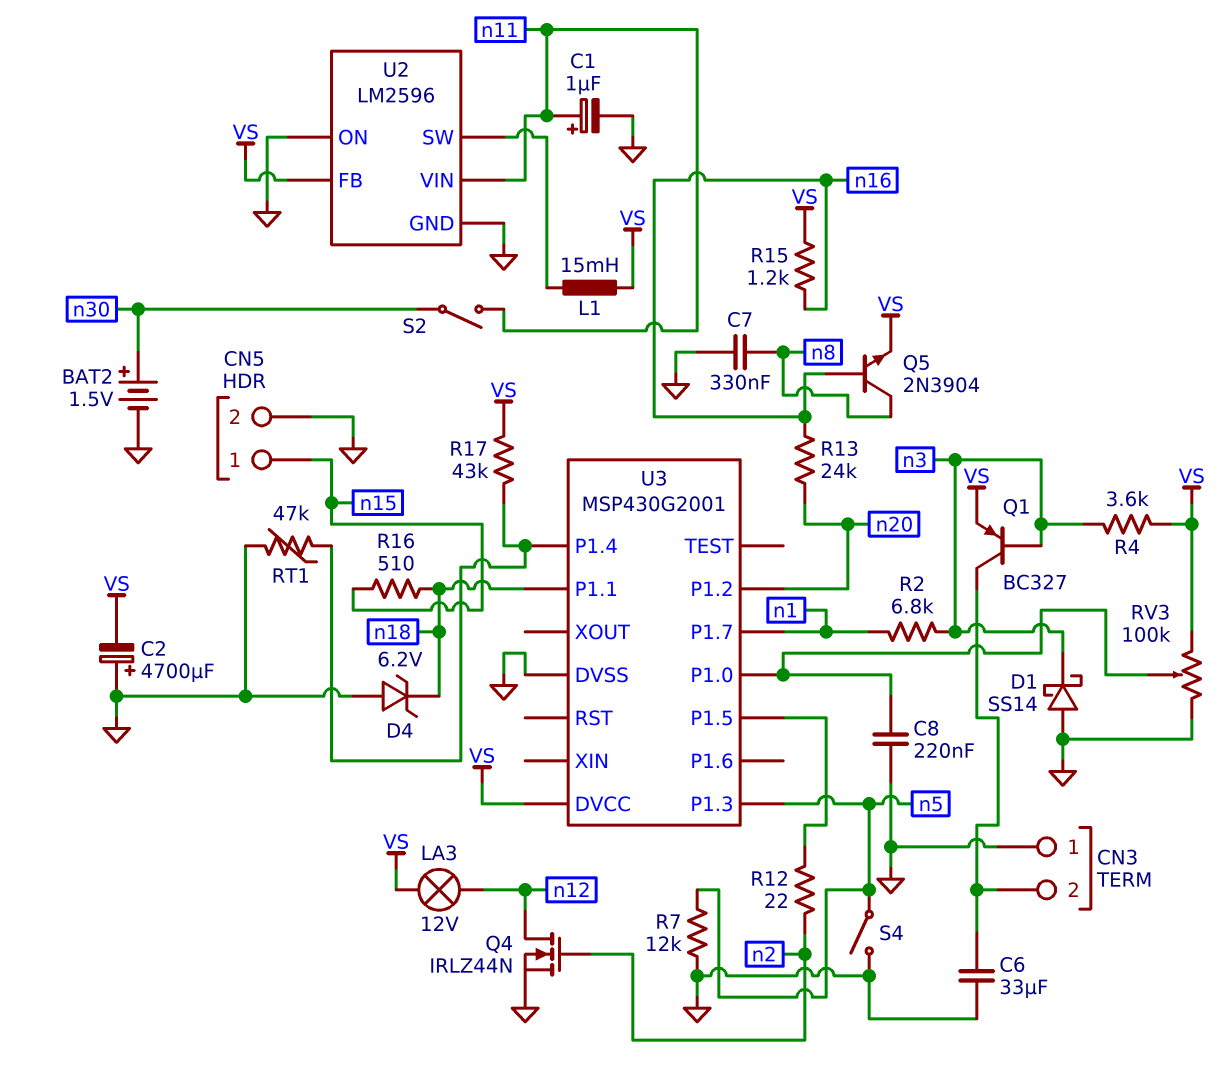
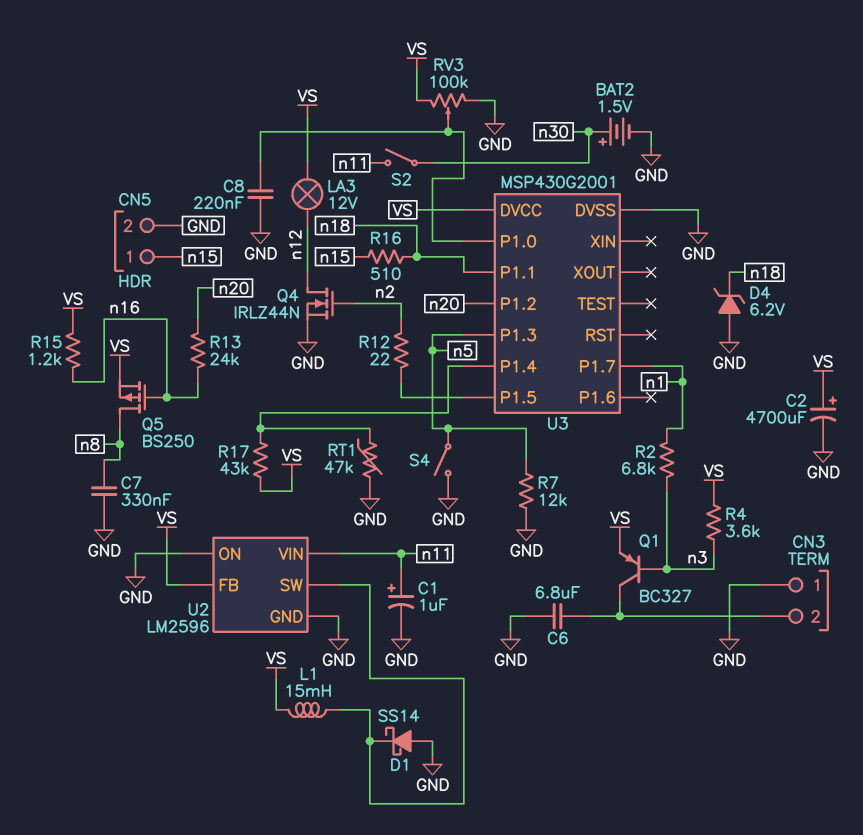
C2: 4700uF (plus GND, minus VS) -> 4700uF (plus VS, minus GND)
C6: 33uF (CN3/2, GND) -> 6.8uF (CN3/2, GND)
D1: schottky SS14 (A GND, K n3) -> schottky SS14 (A GND, K U2/SW)
Q5: NPN 2N3904 (B n16, C n8, E VS) -> PMOS BS250 (G n16, D n8, S VS)

